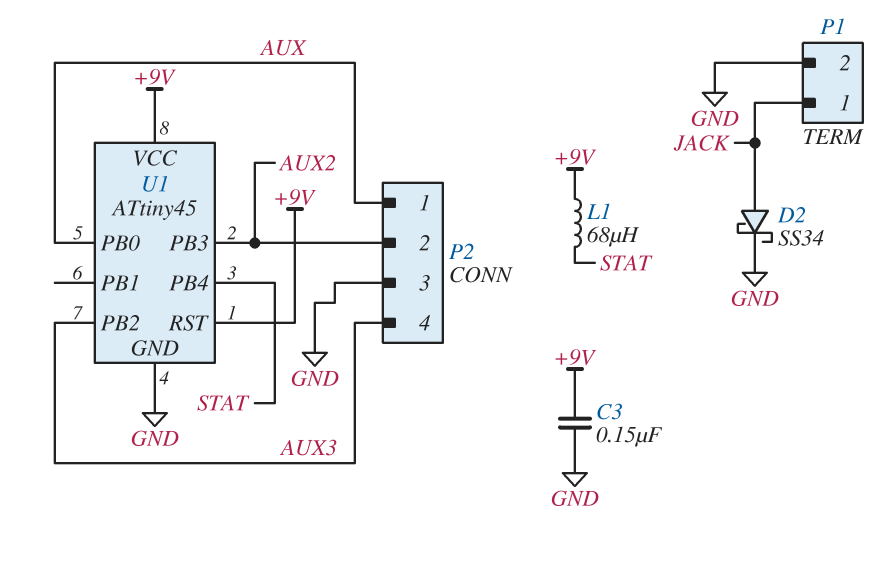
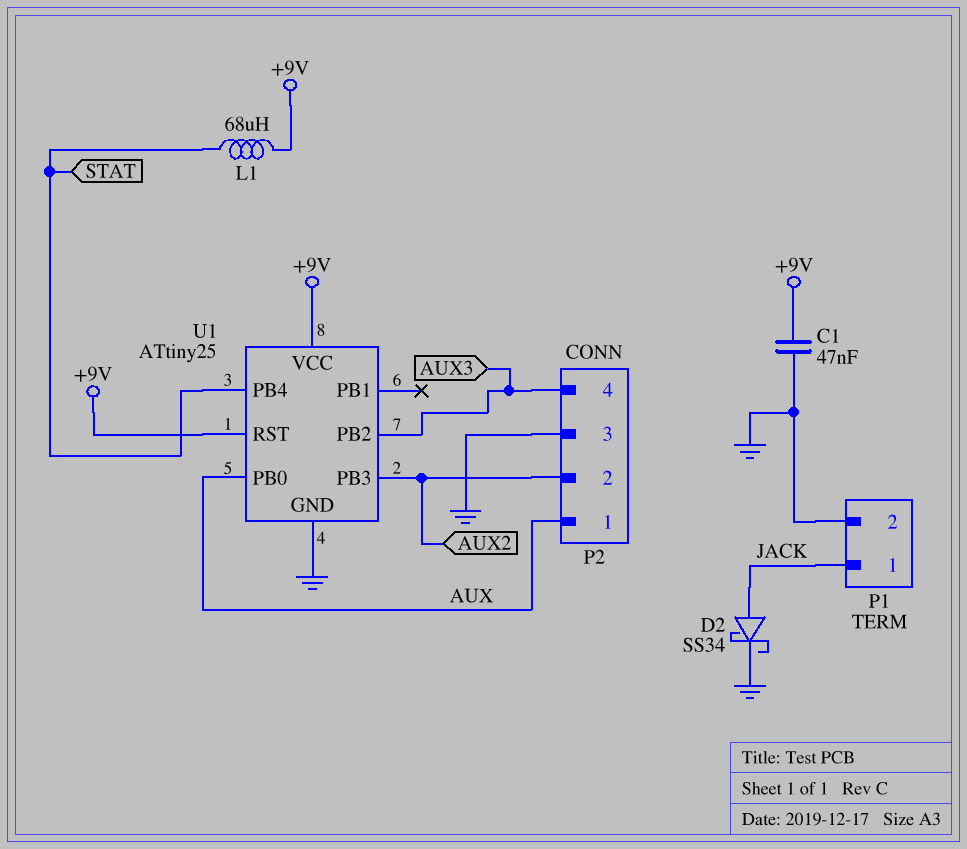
C1: none -> 47nF (+9V, GND)
C3: 150nF (+9V, GND) -> none
U1: ATtiny45 -> ATtiny25

